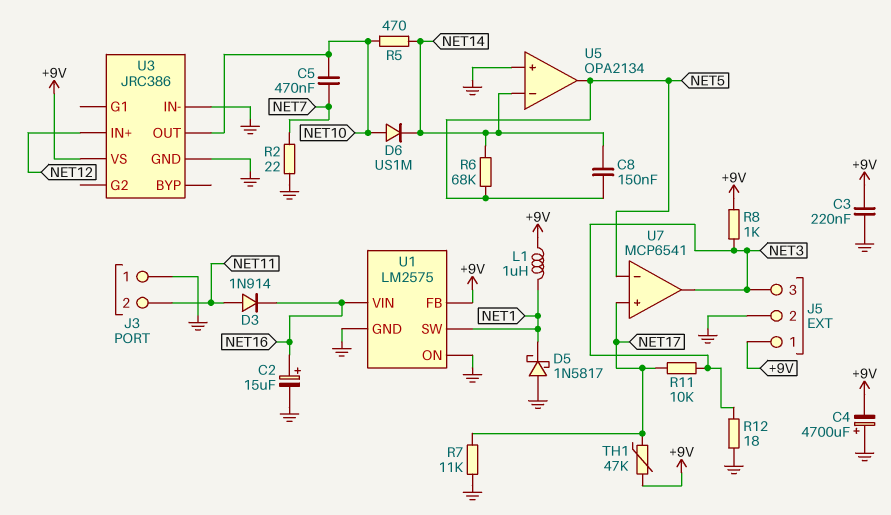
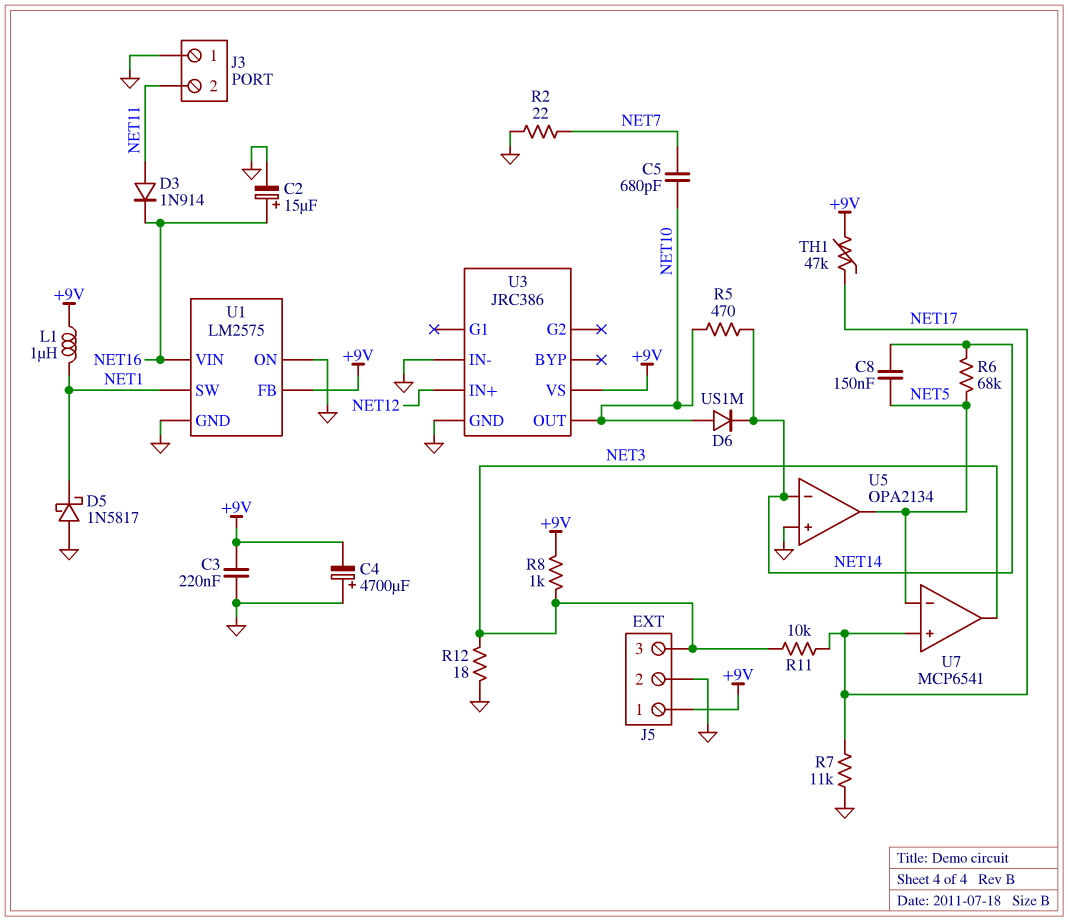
C5: 470nF (NET7, NET10) -> 680pF (NET7, NET10)

